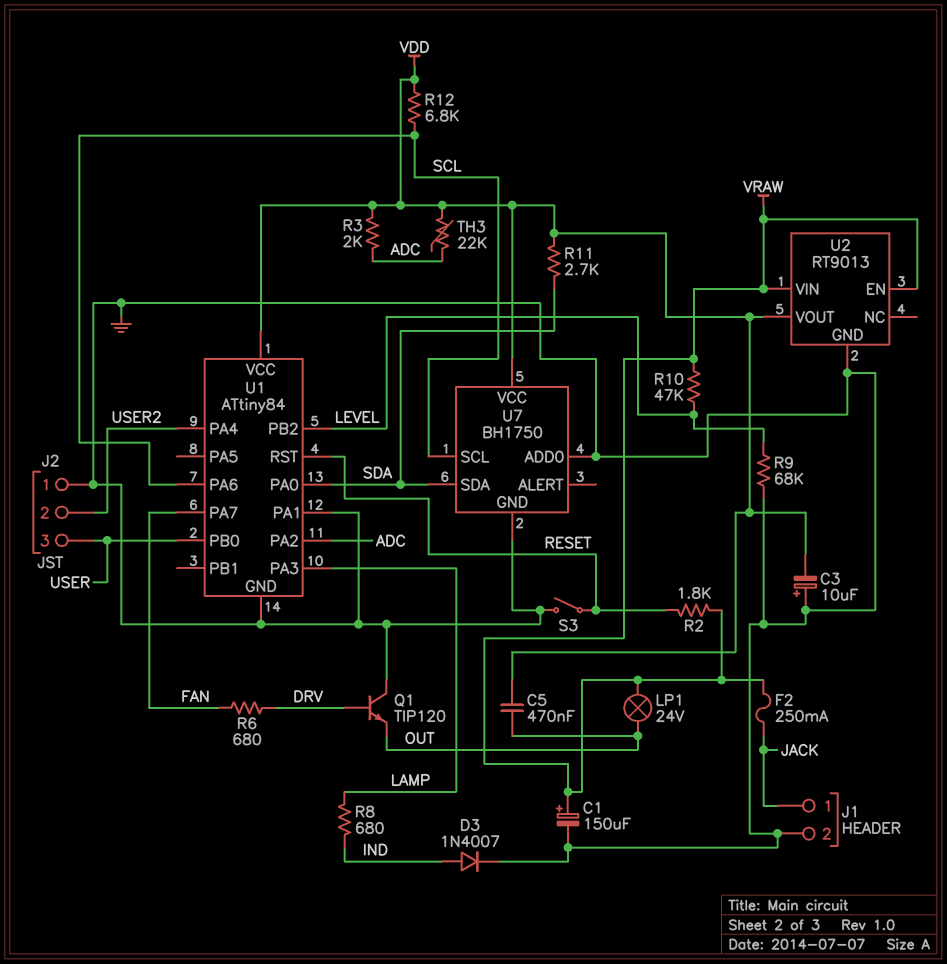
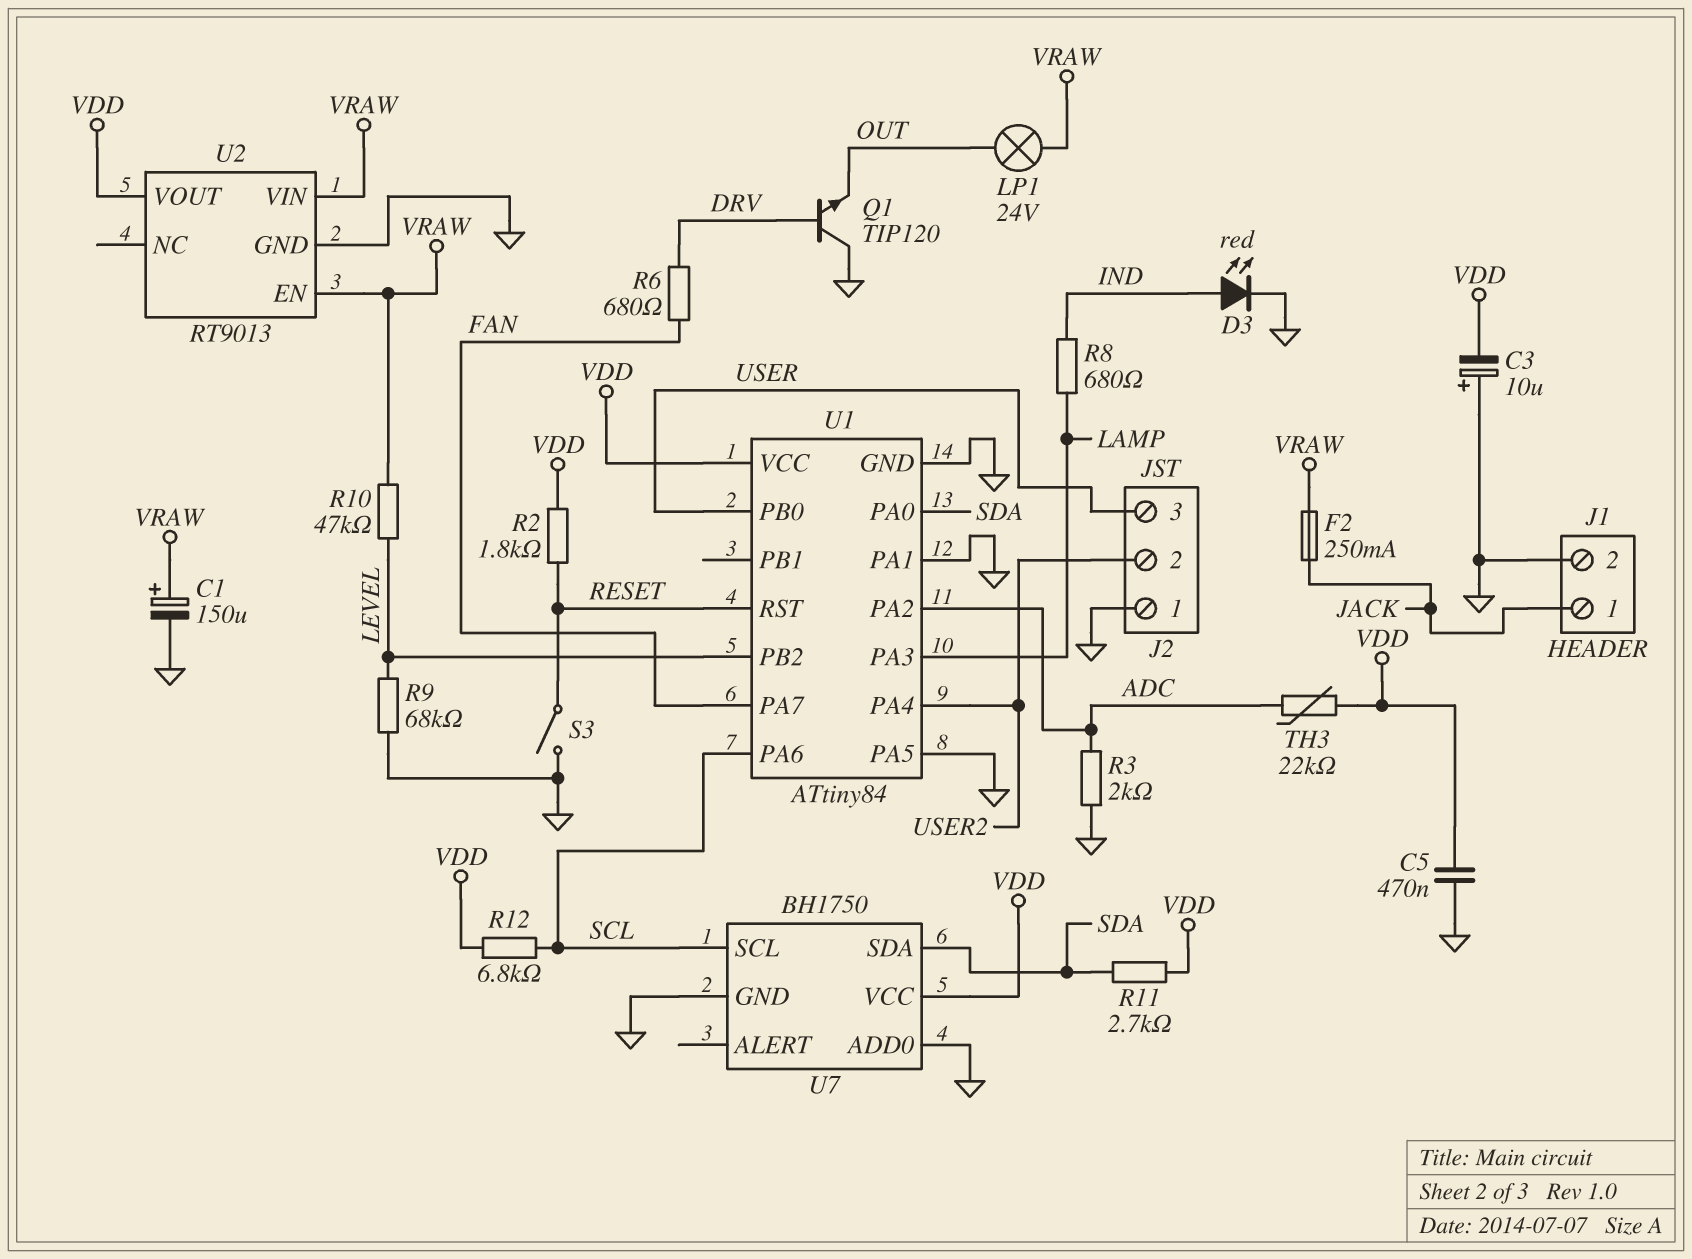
C5: 470nF (OUT, VDD) -> 470nF (GND, VDD)
D3: diode 1N4007 (A IND, K GND) -> LED red (A IND, K GND)
R2: 1.8k (RESET, VRAW) -> 1.8k (RESET, VDD)
R3: 2k (ADC, VDD) -> 2k (ADC, GND)
U1 pin PA5: none -> GND

